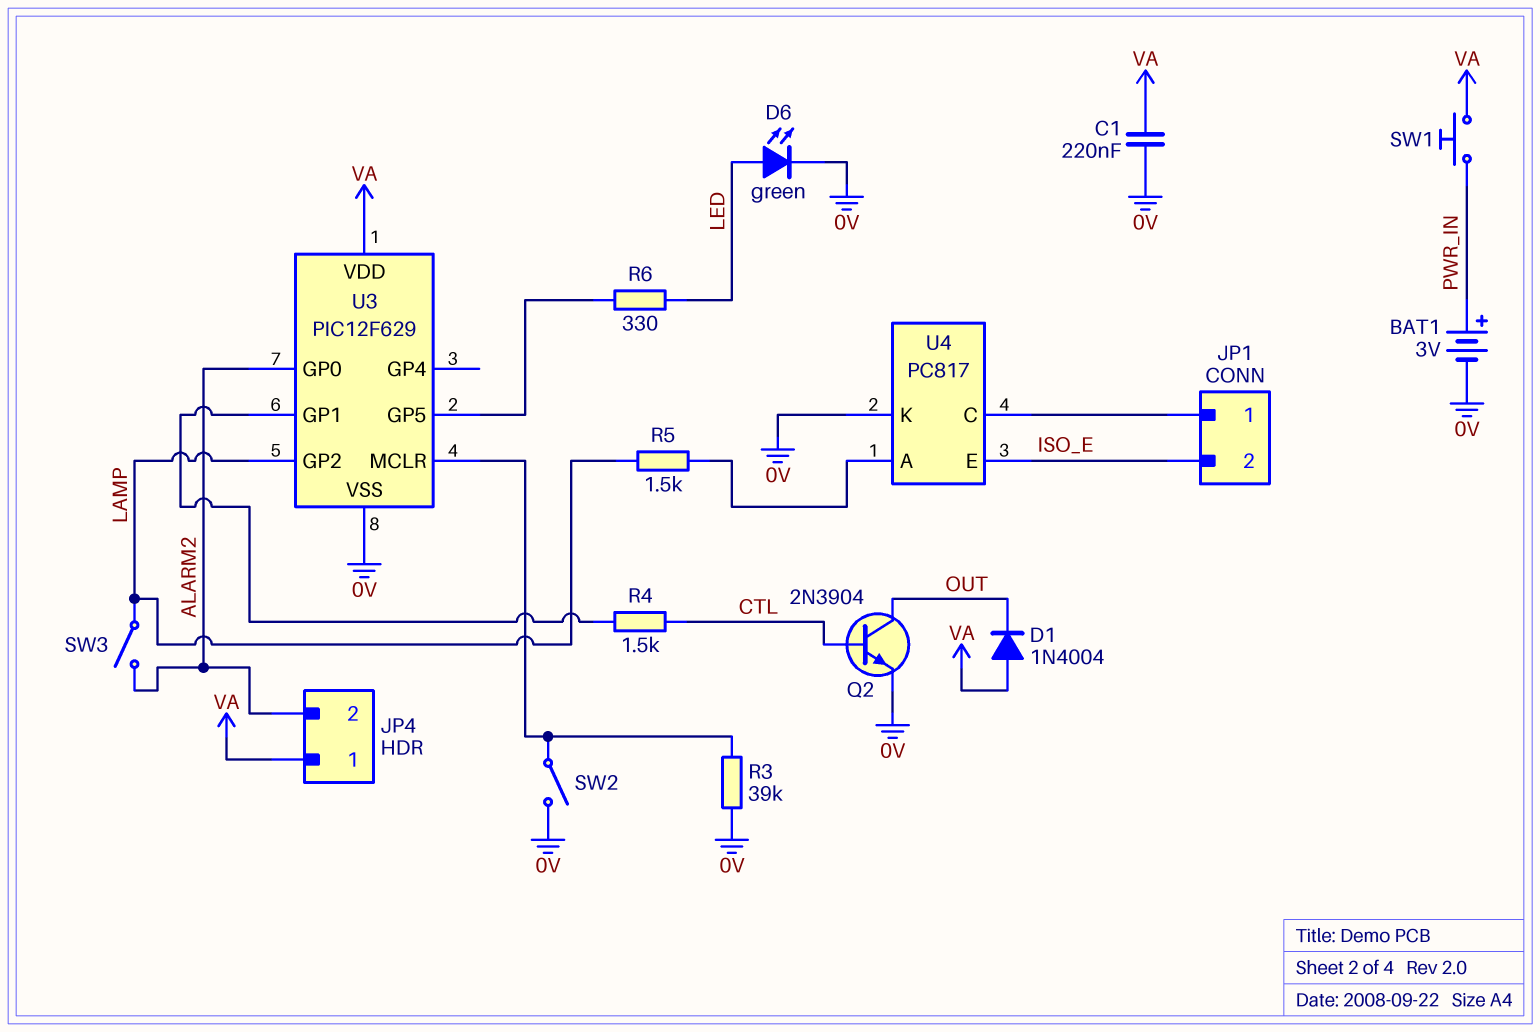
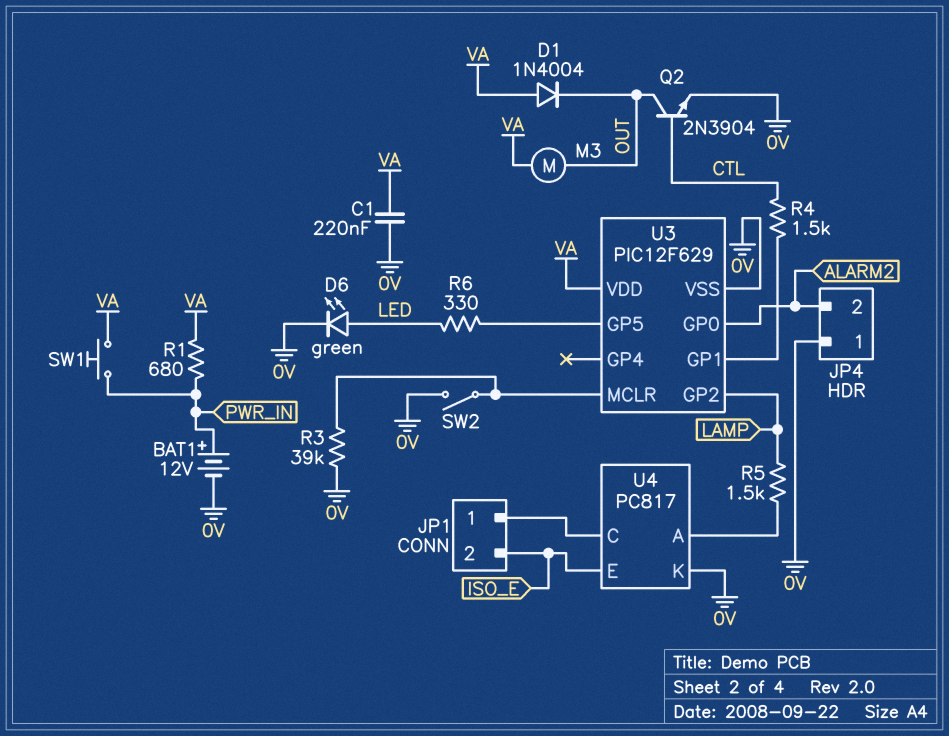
BAT1: 3V (plus PWR_IN, minus 0V) -> 12V (plus PWR_IN, minus 0V)
JP4 pin 1: VA -> 0V
M3: none -> motor (OUT, VA)
R1: none -> 680 (PWR_IN, VA)
SW3: switch (ALARM2, LAMP) -> none

